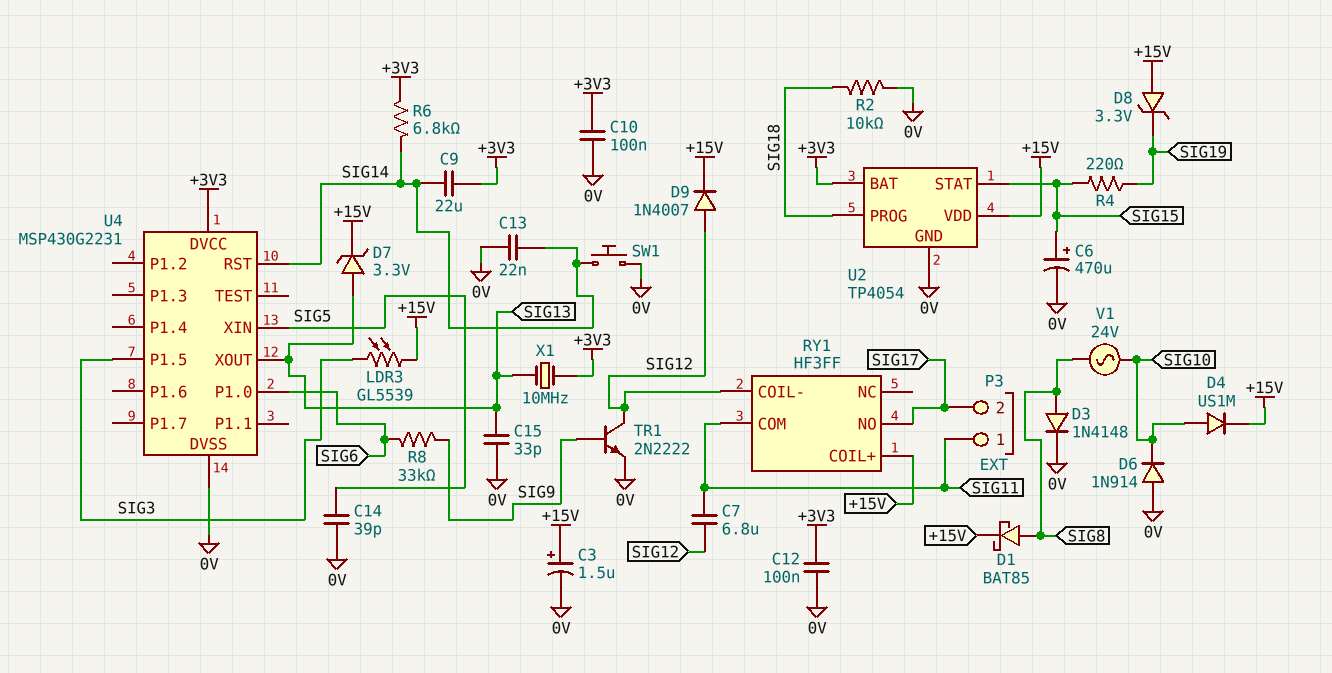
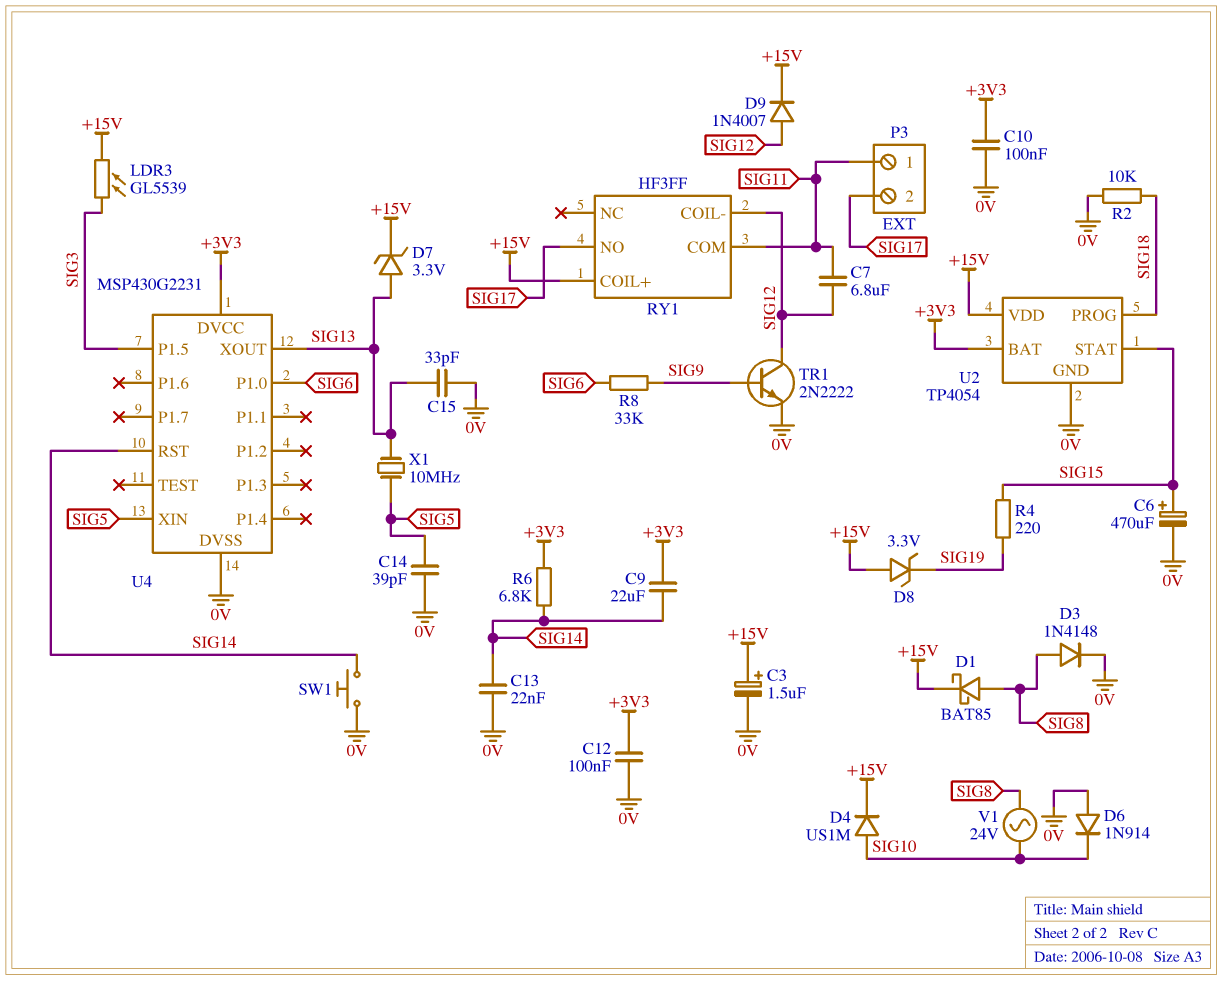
X1: 10MHz (+3V3, SIG13) -> 10MHz (SIG5, SIG13)

